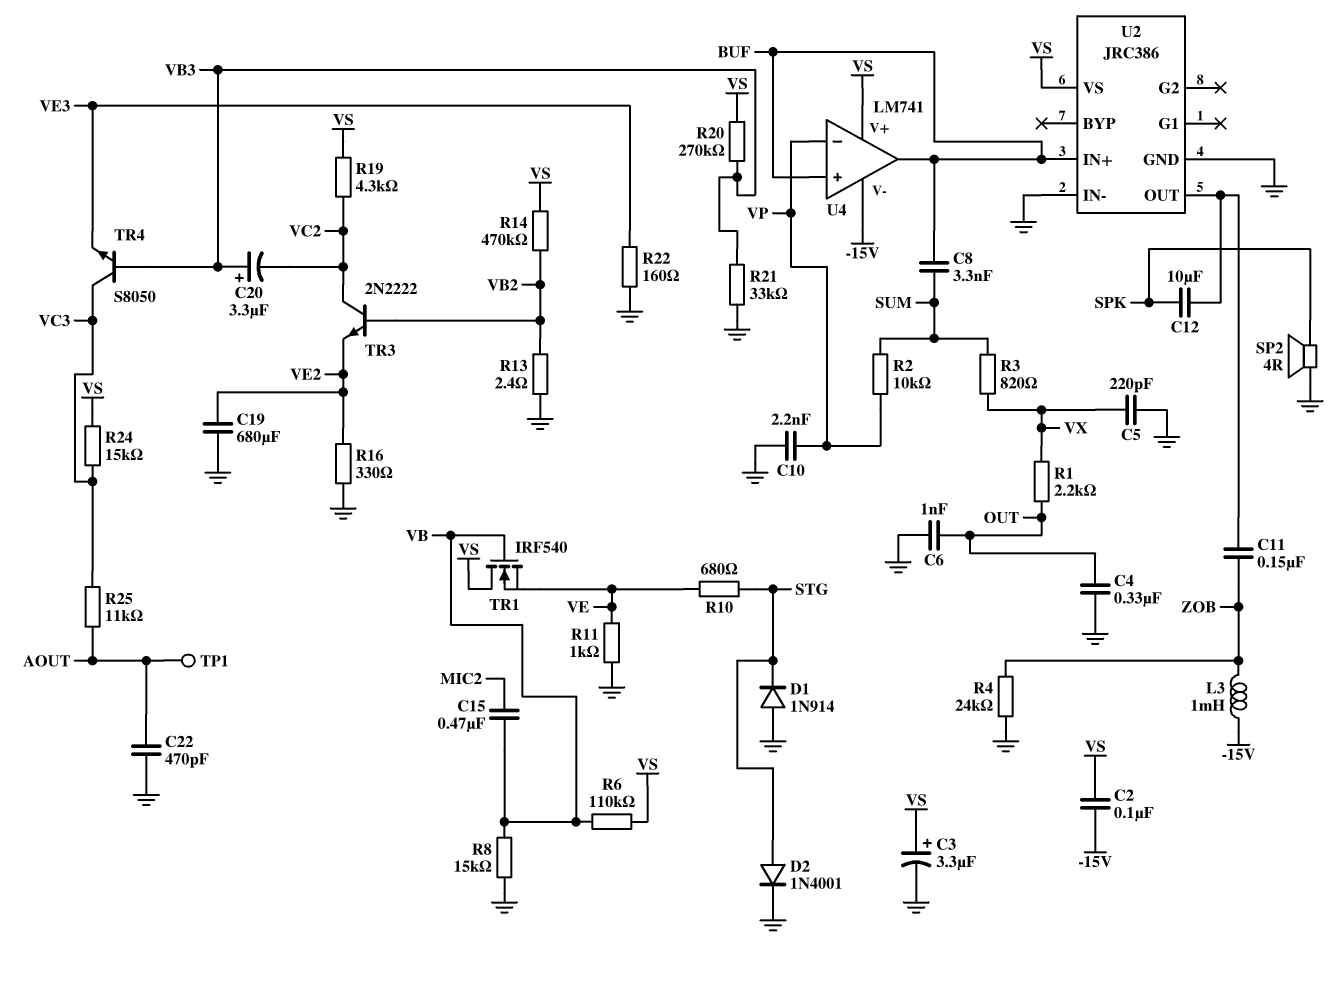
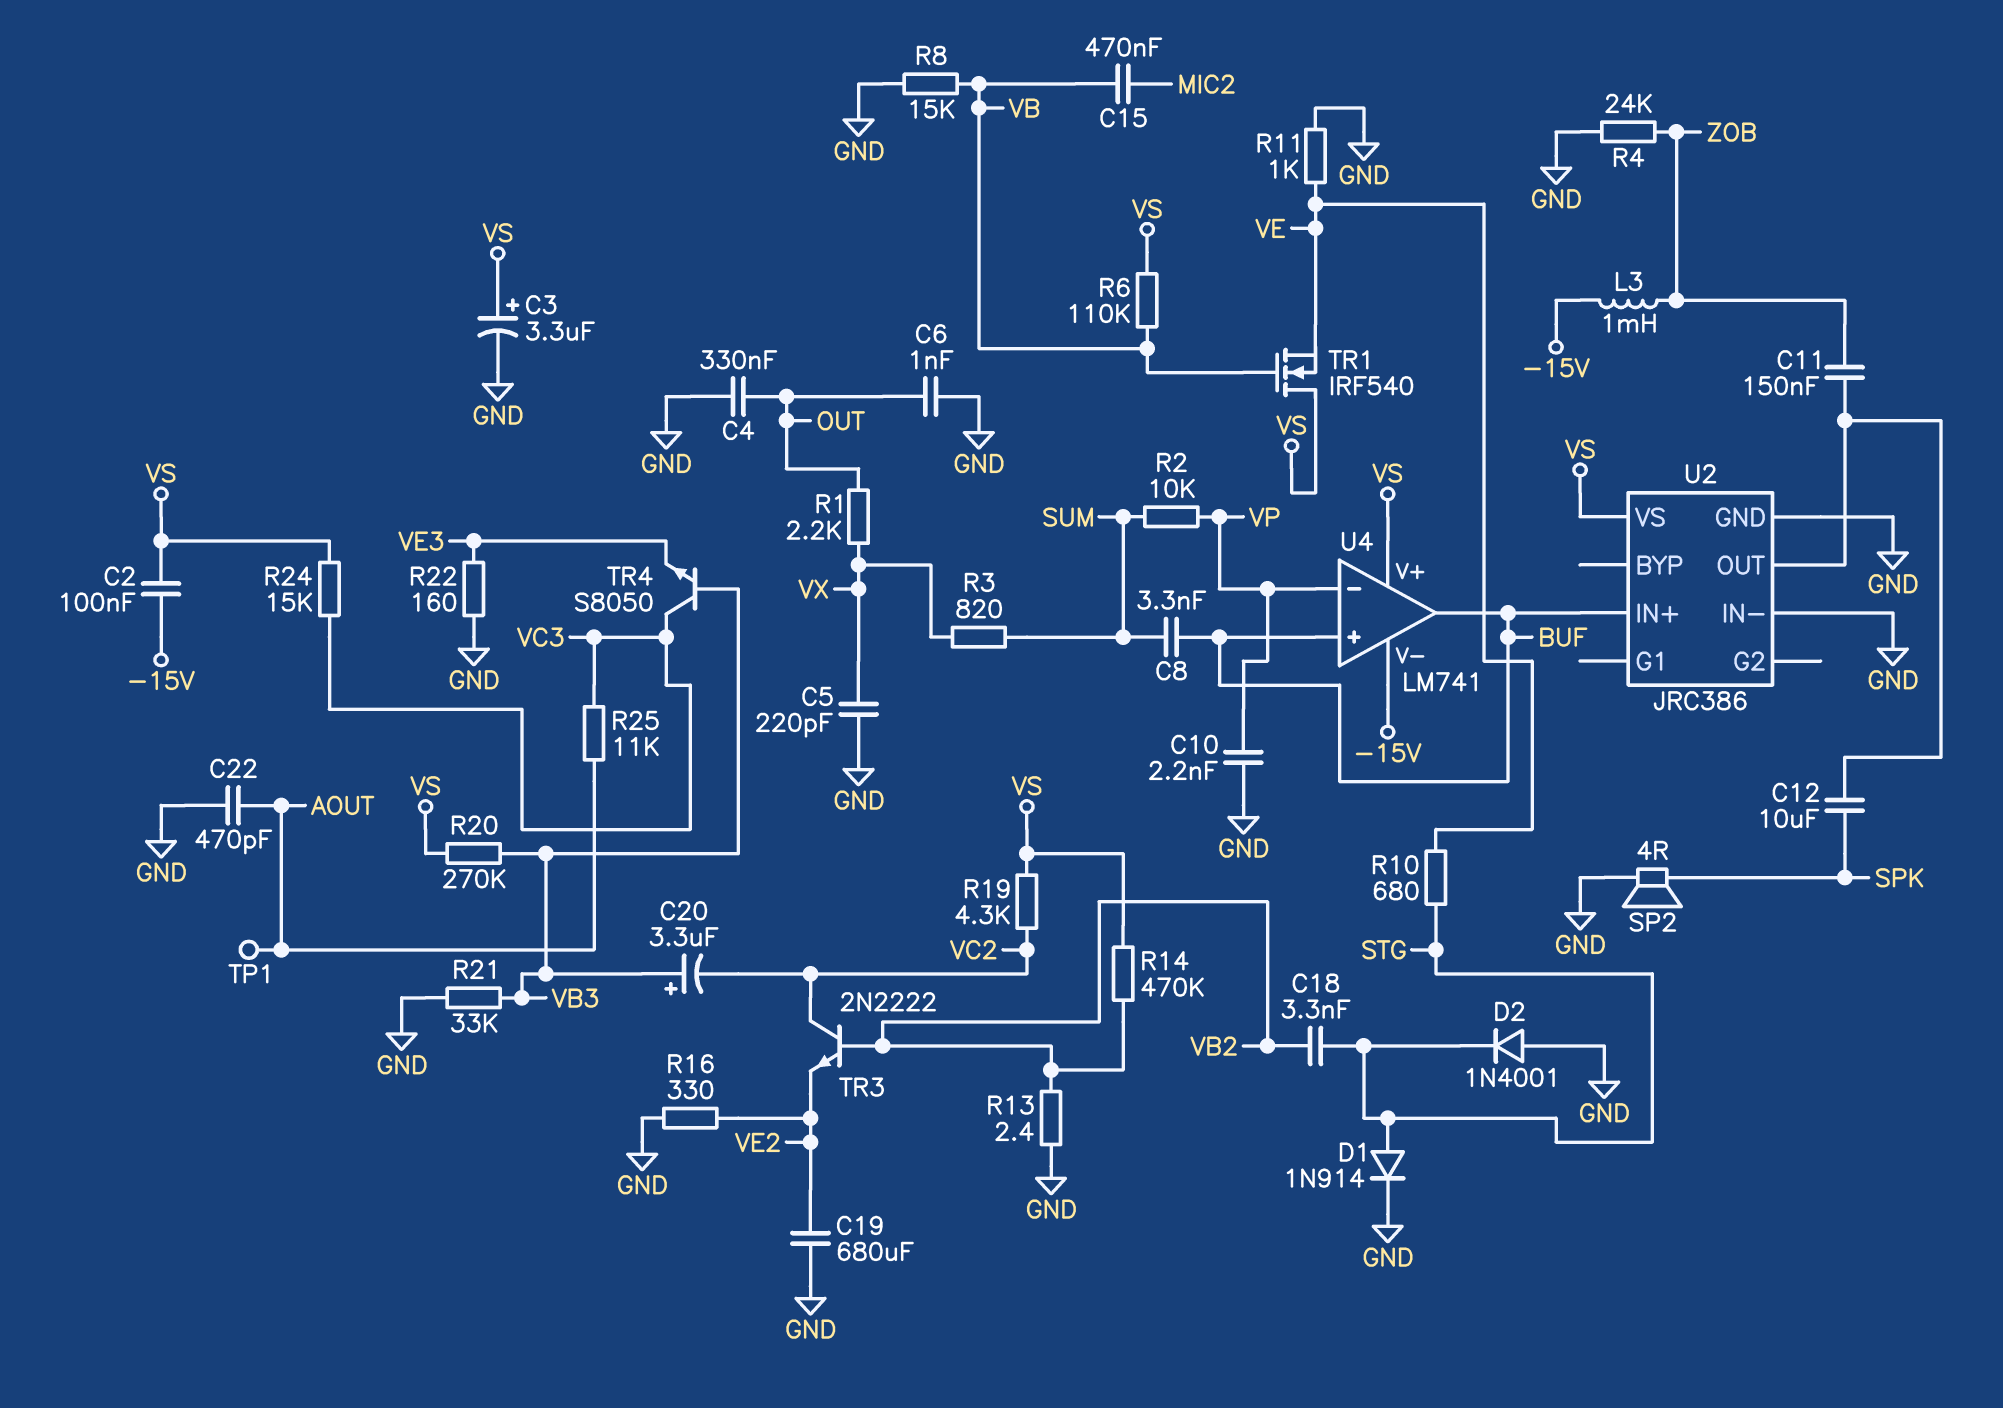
C18: none -> 3.3nF (STG, VB2)
D1: diode 1N914 (A GND, K STG) -> diode 1N914 (A STG, K GND)
D2: diode 1N4001 (A STG, K GND) -> diode 1N4001 (A GND, K STG)

